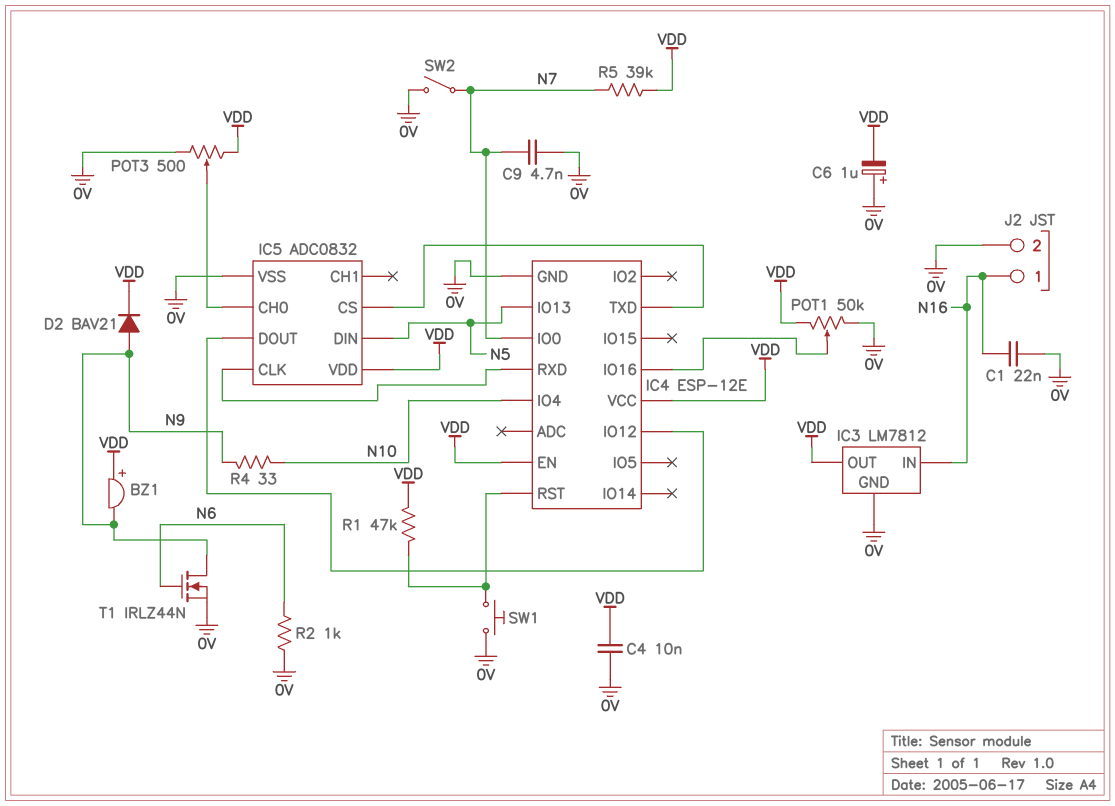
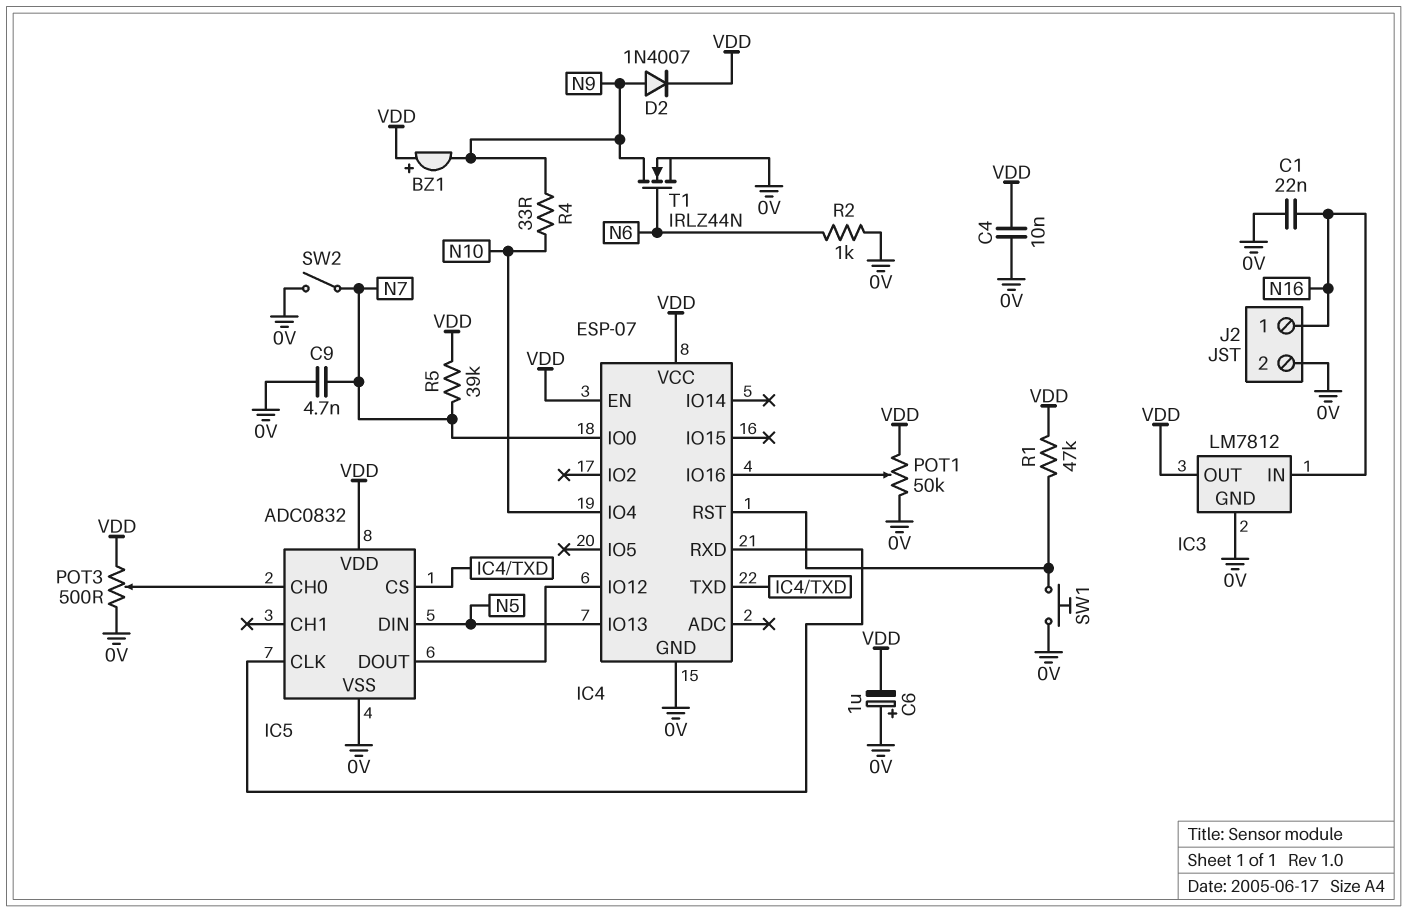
D2: diode BAV21 (A N9, K VDD) -> diode 1N4007 (A N9, K VDD)
IC4: ESP-12E -> ESP-07

